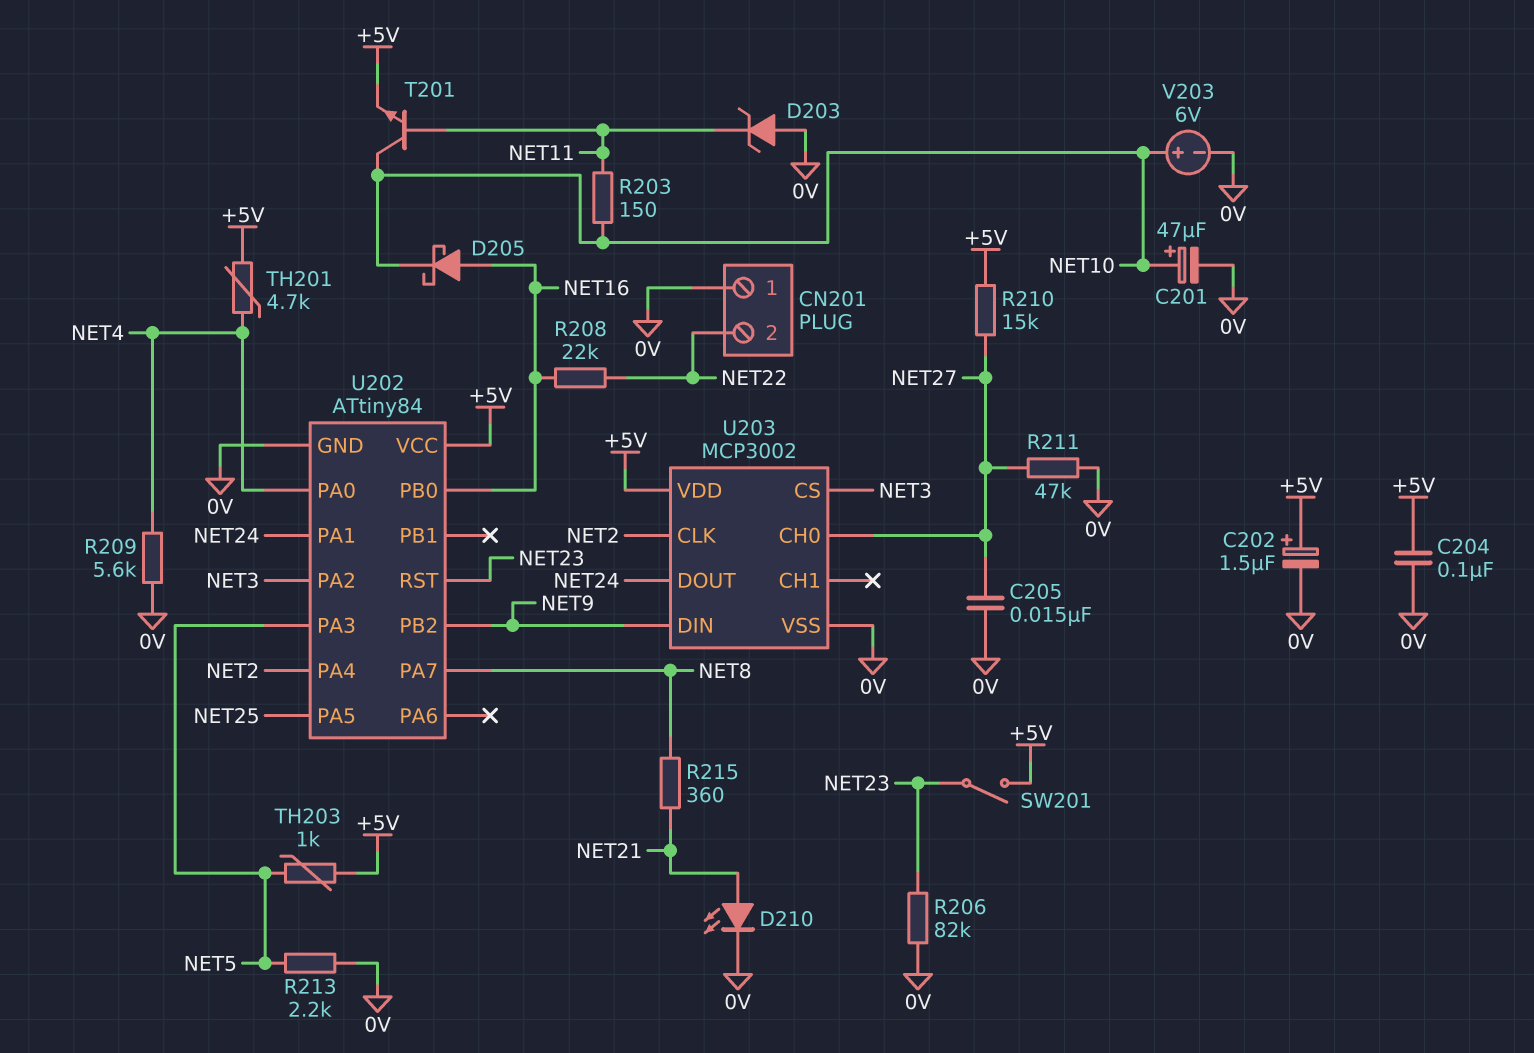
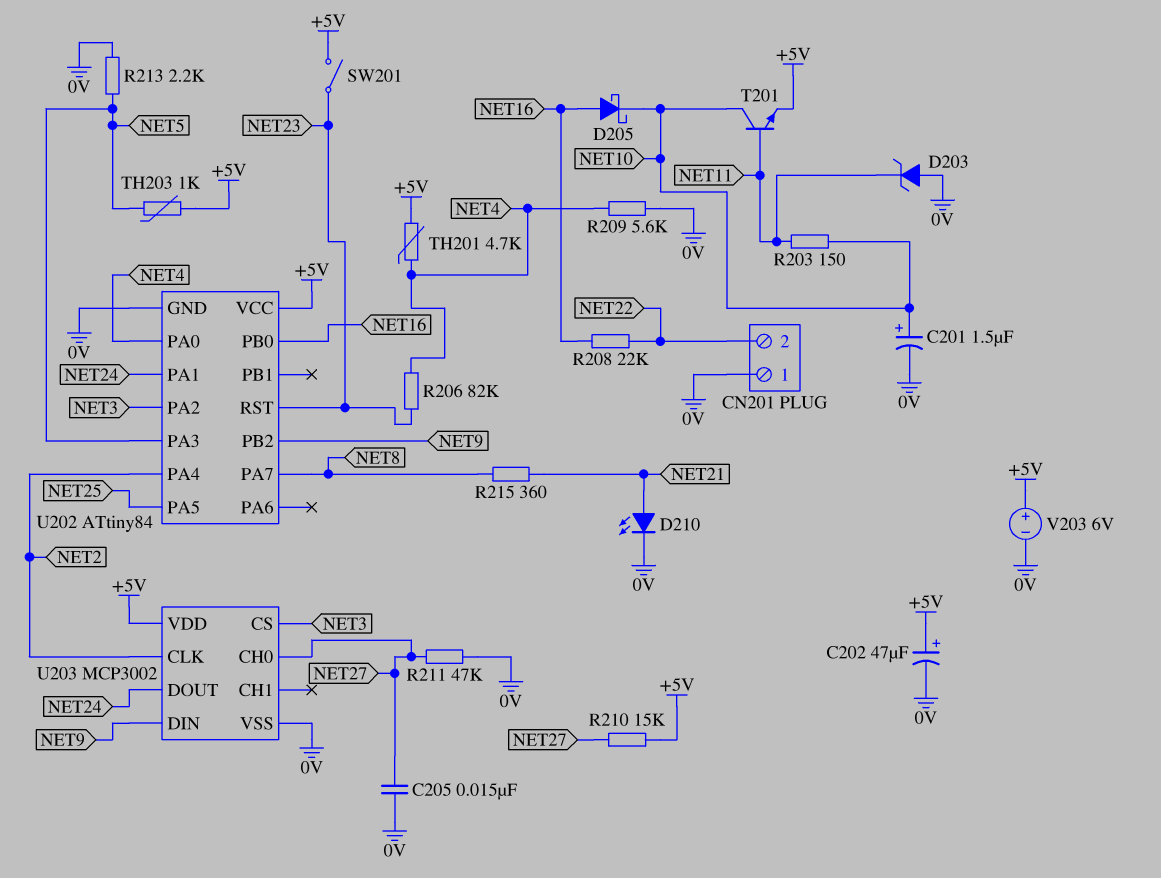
C201: 47uF (plus NET10, minus 0V) -> 1.5uF (plus NET10, minus 0V)
C202: 1.5uF (plus +5V, minus 0V) -> 47uF (plus +5V, minus 0V)
C204: 100nF (+5V, 0V) -> none
R206: 82k (0V, NET23) -> 82k (NET4, NET23)
V203: 6V (plus NET10, minus 0V) -> 6V (plus +5V, minus 0V)

